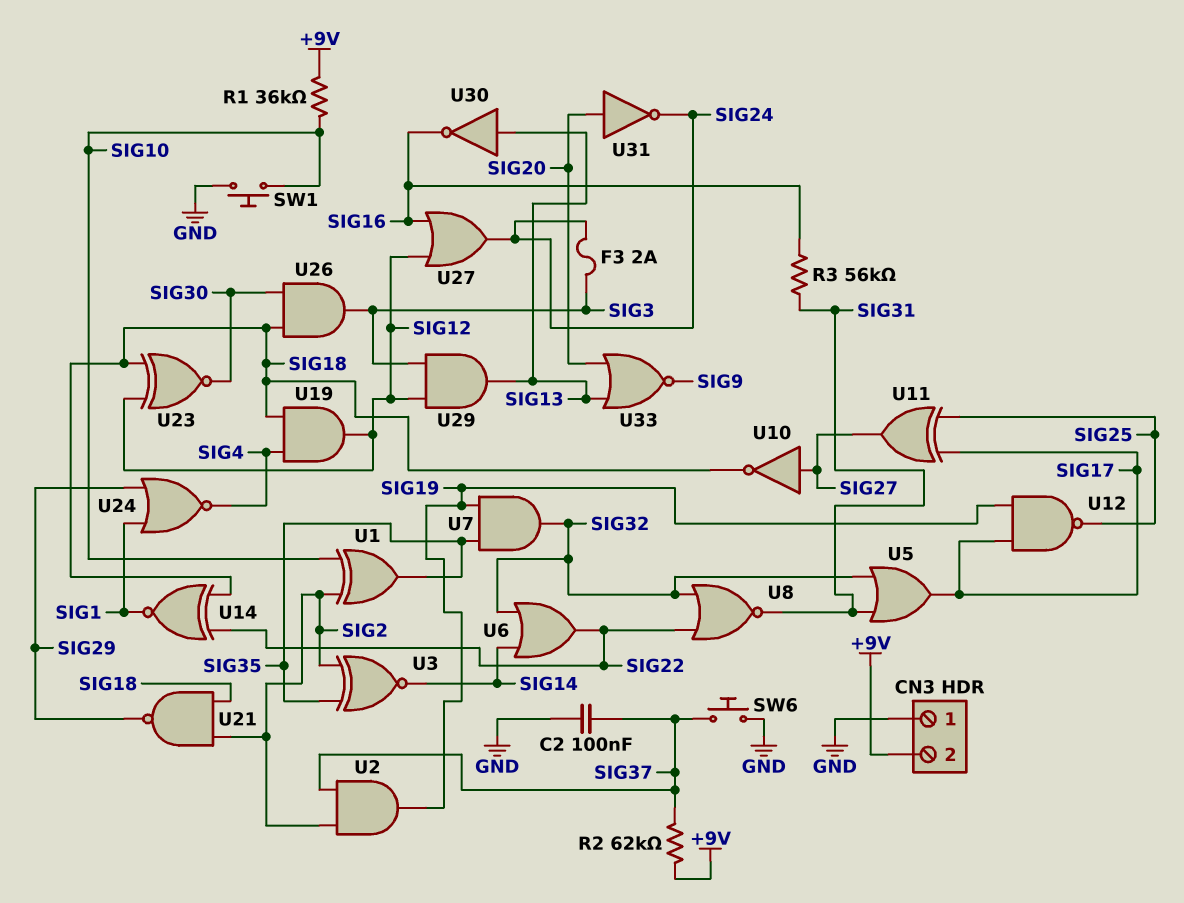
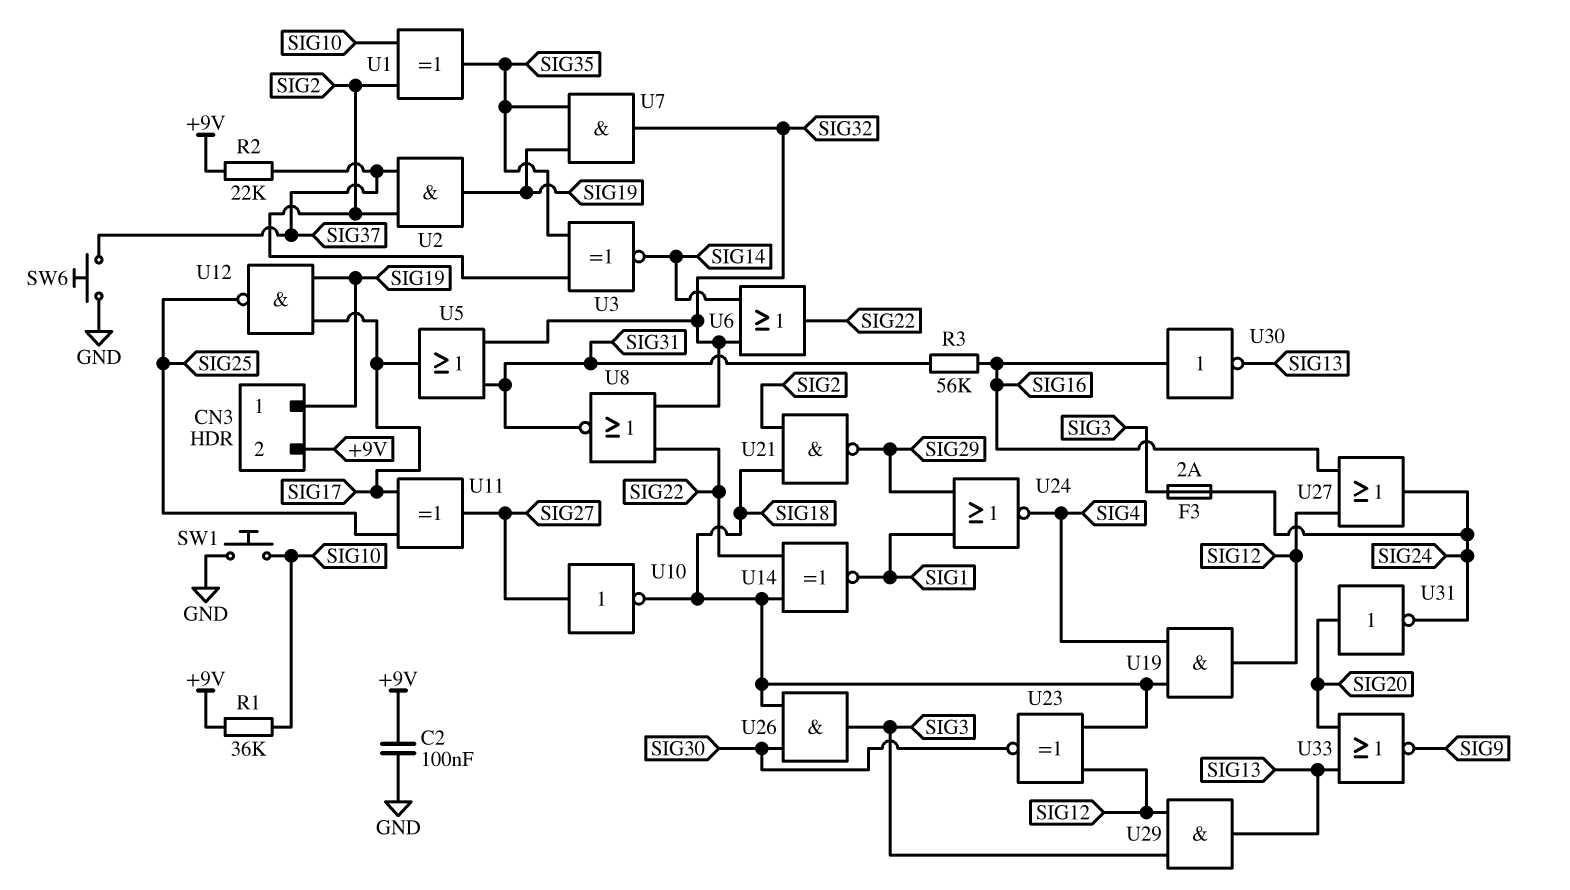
C2: 100nF (GND, SIG37) -> 100nF (+9V, GND)
CN3 pin 1: GND -> SIG19
R2: 62k (+9V, SIG37) -> 22k (+9V, SIG37)
U30: NOT (in SIG13, out SIG16) -> NOT (in SIG16, out SIG13)

